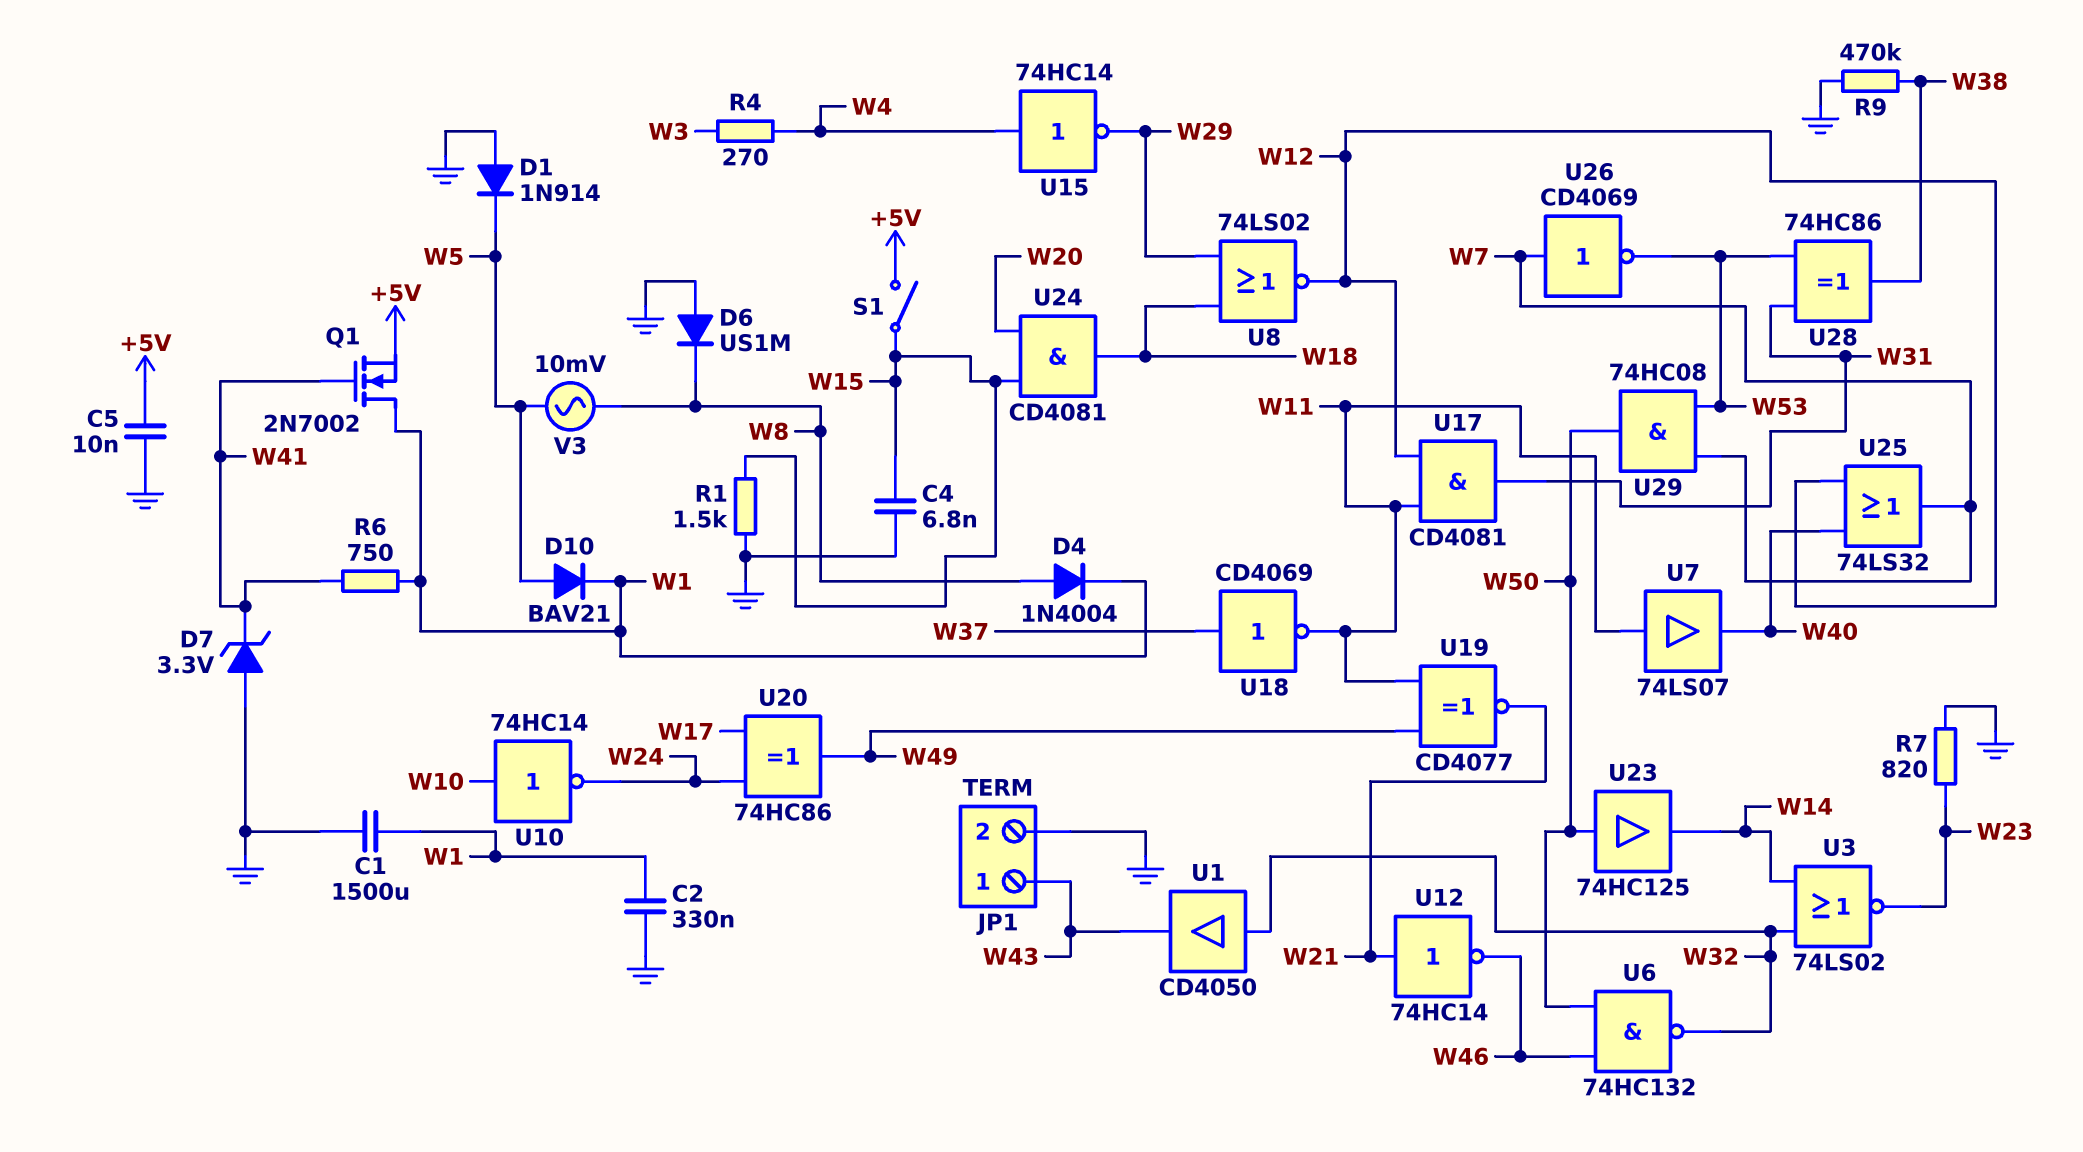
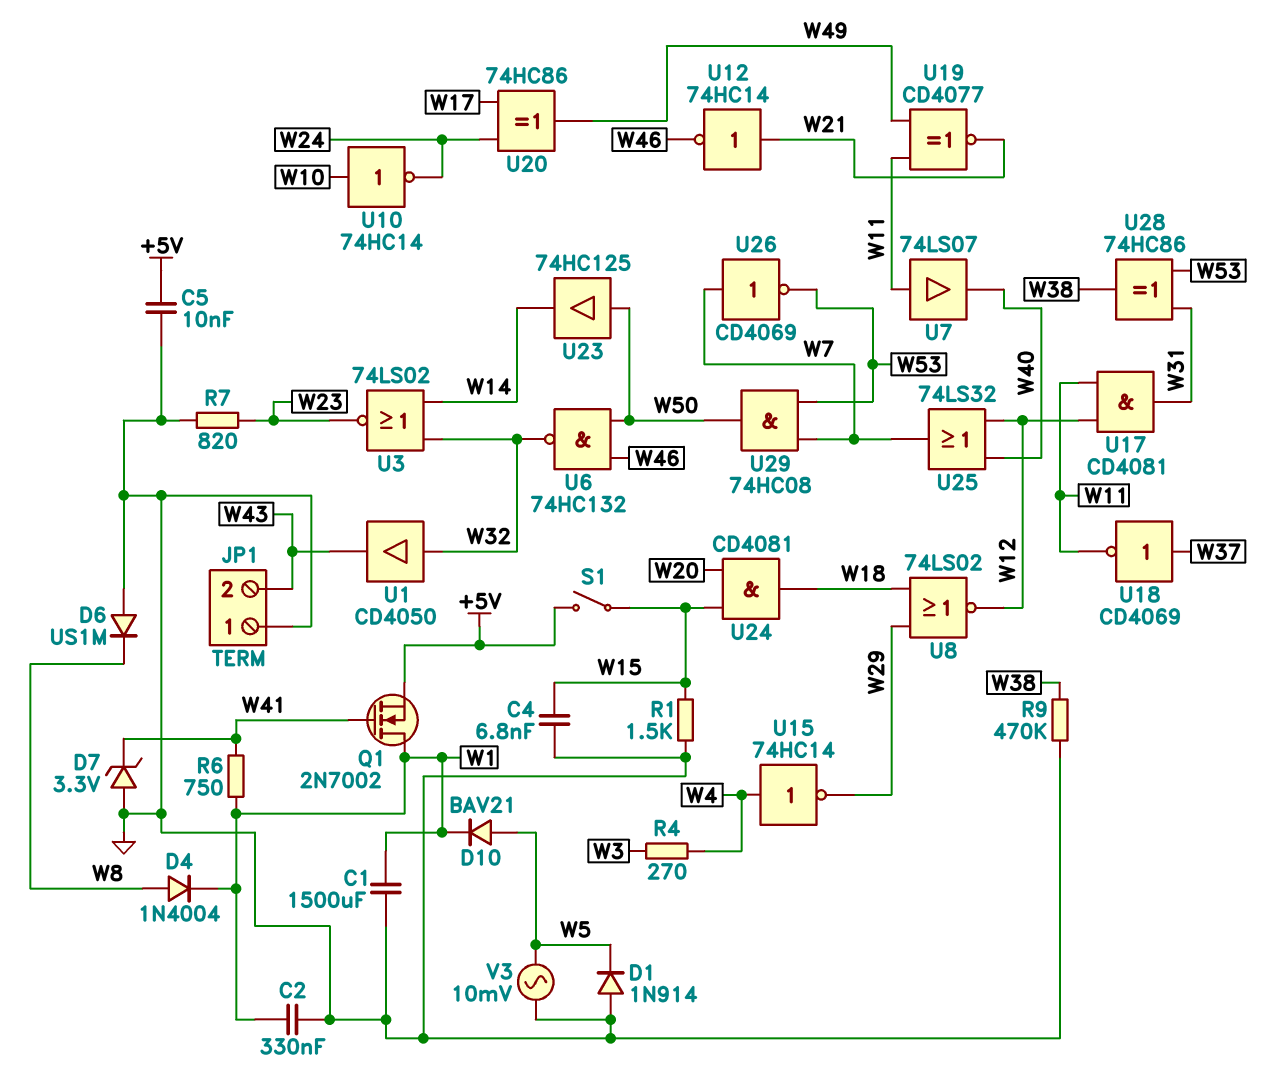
JP1 pin 1: W43 -> GND
JP1 pin 2: GND -> W43
V3: AC 10mV (W5, W8) -> AC 10mV (GND, W5)

